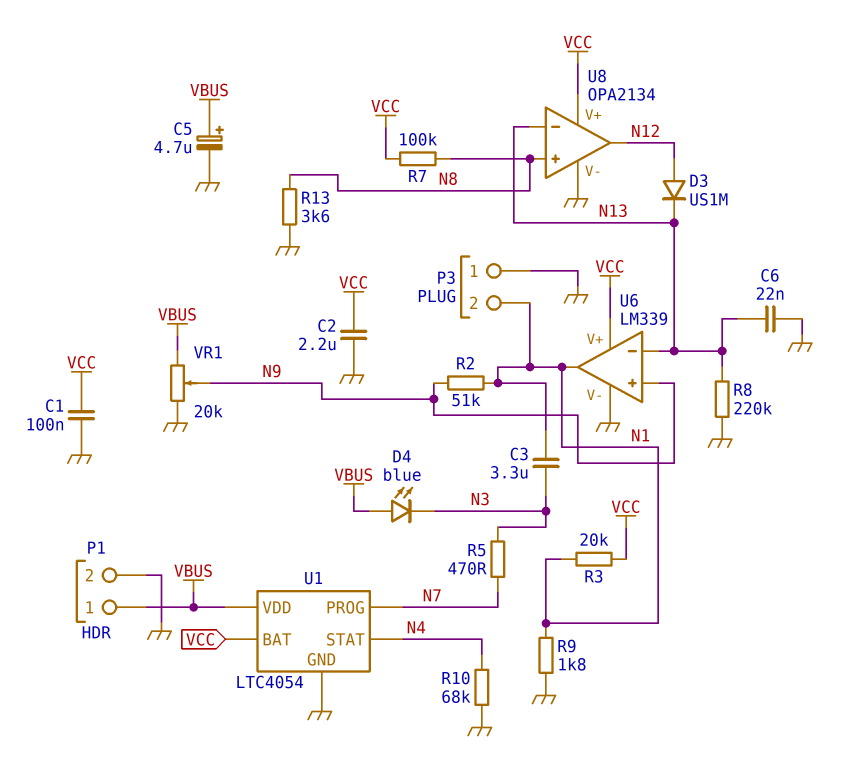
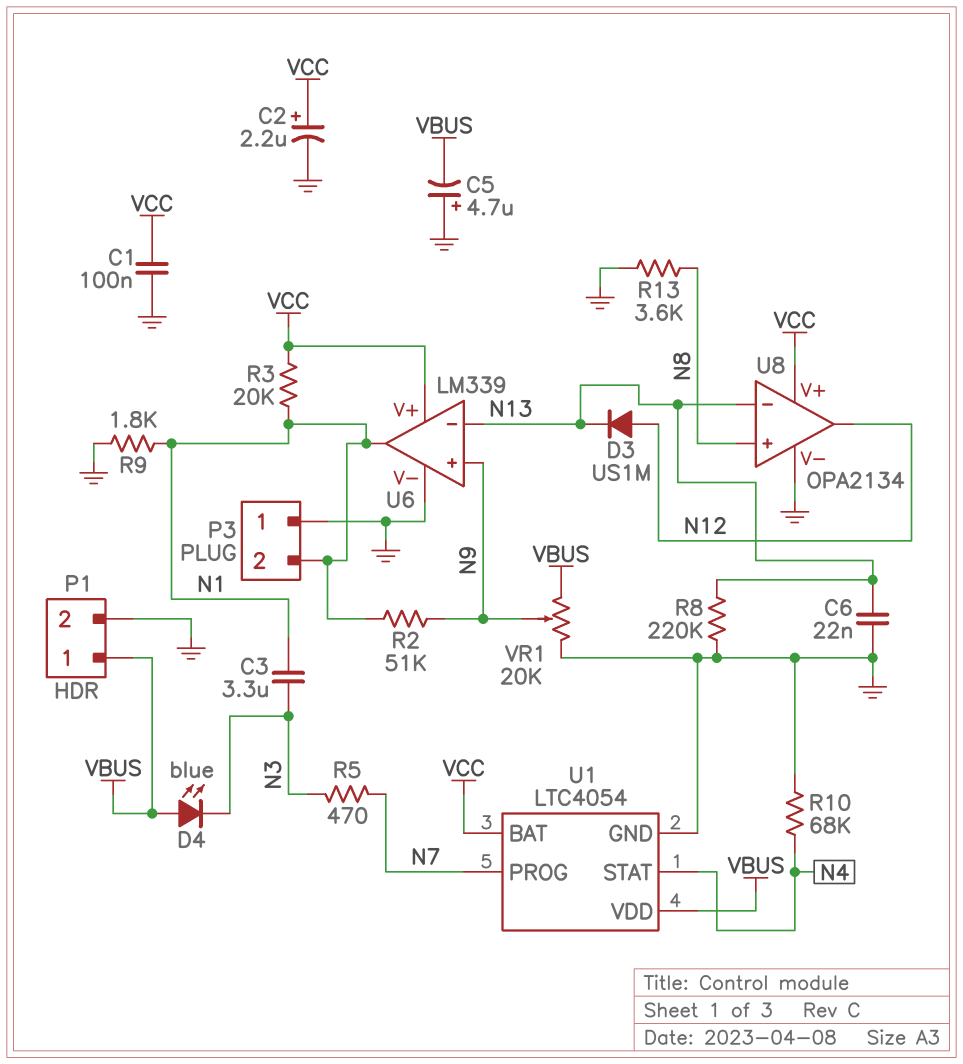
C2: 2.2uF (GND, VCC) -> 2.2uF (plus VCC, minus GND)
C5: 4.7uF (plus VBUS, minus GND) -> 4.7uF (plus GND, minus VBUS)
R7: 100k (N8, VCC) -> none

